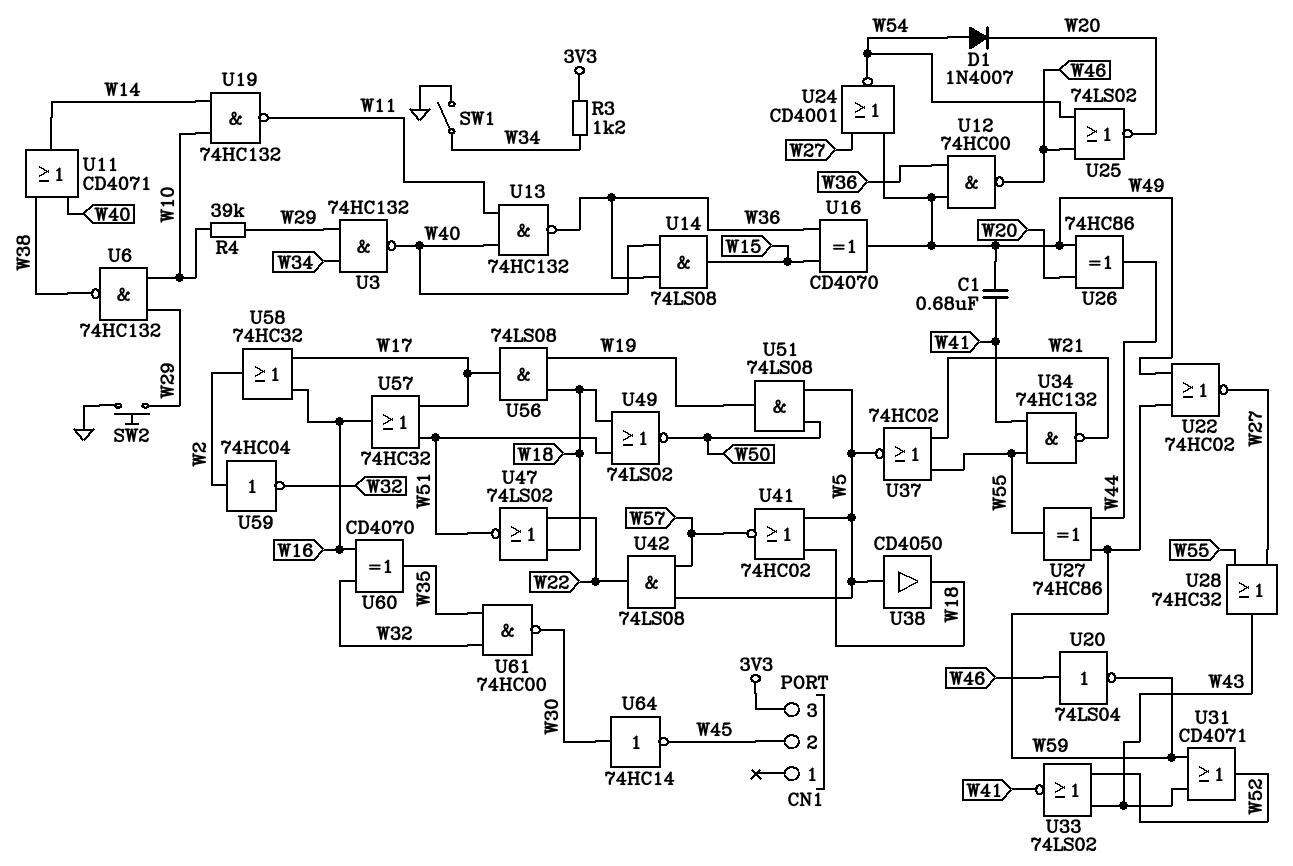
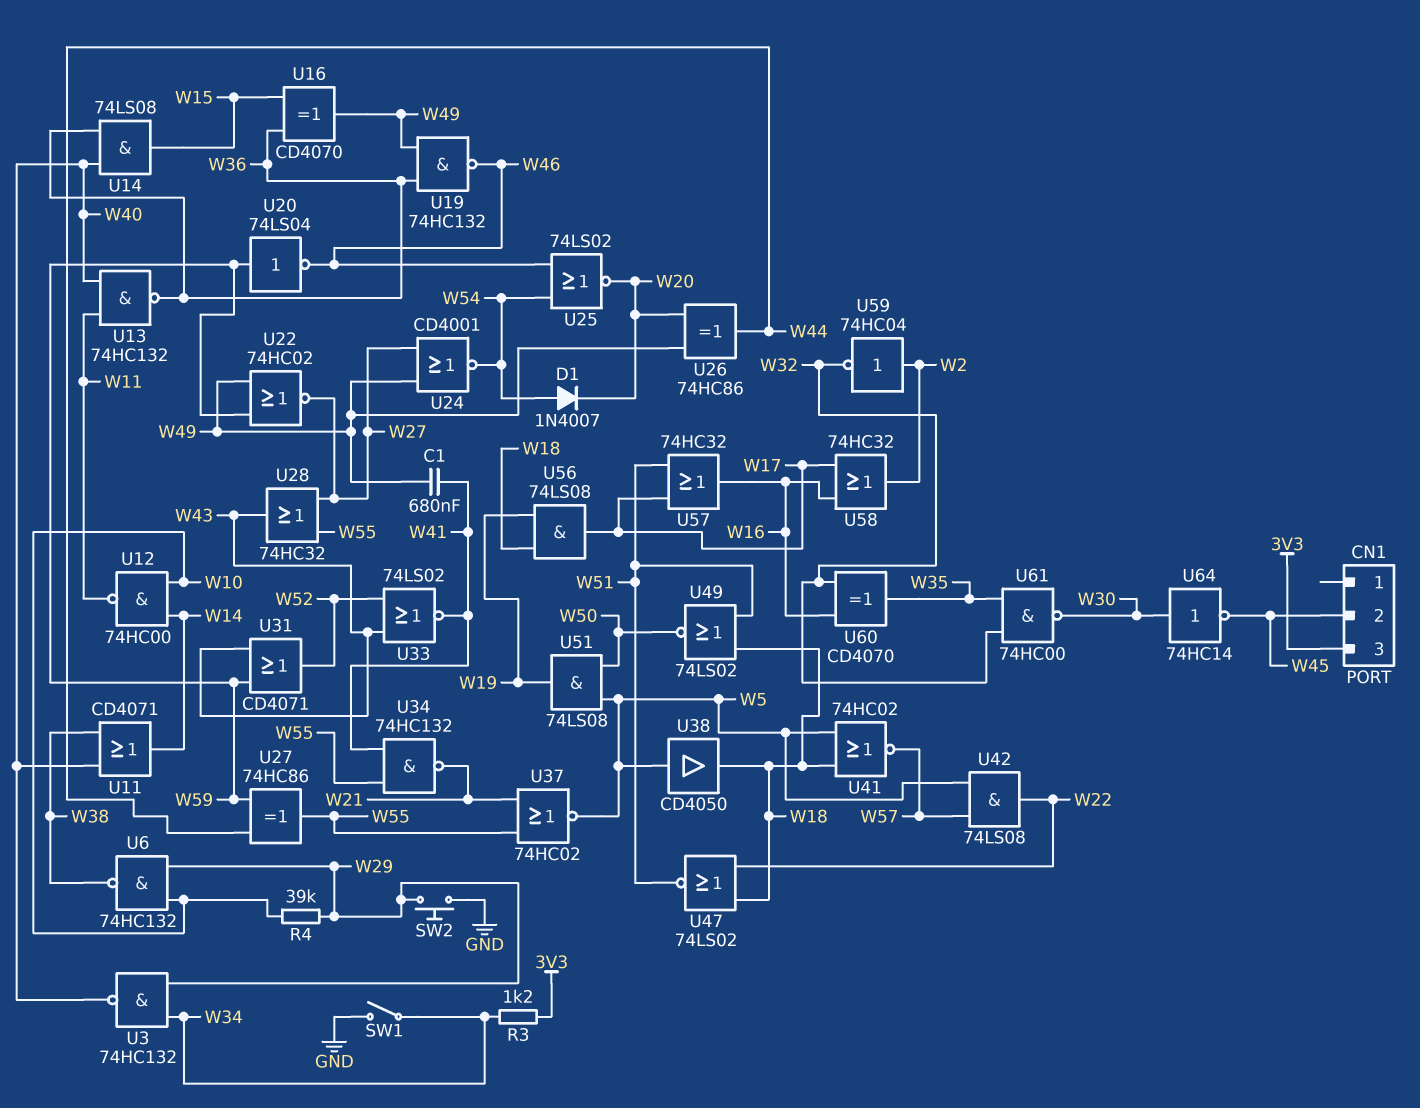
U12: NAND 74HC00 (in W36, in W49, out W46) -> NAND 74HC00 (in W10, in W14, out W11)
U19: NAND 74HC132 (in W10, in W14, out W11) -> NAND 74HC132 (in W36, in W49, out W46)
U20: NOT 74LS04 (in W46, out W59) -> NOT 74LS04 (in W59, out W46)

